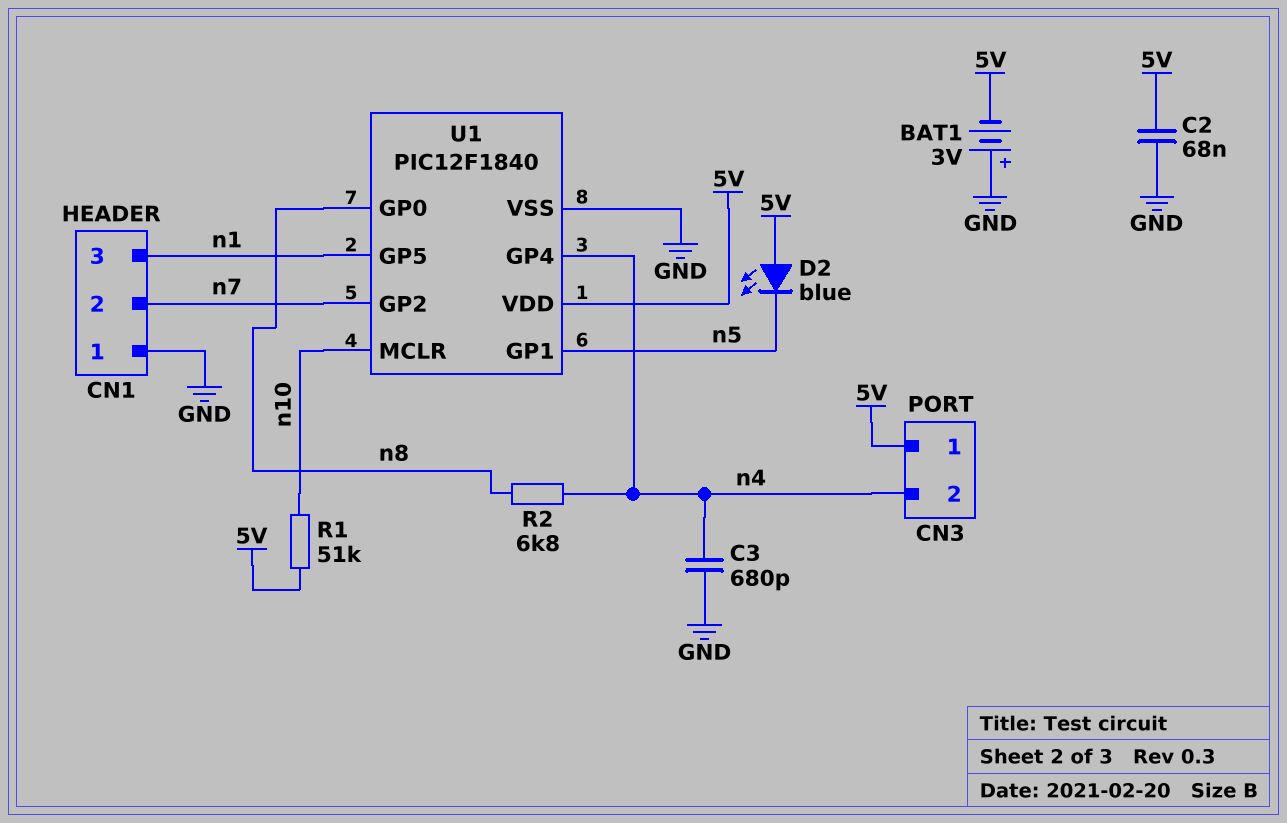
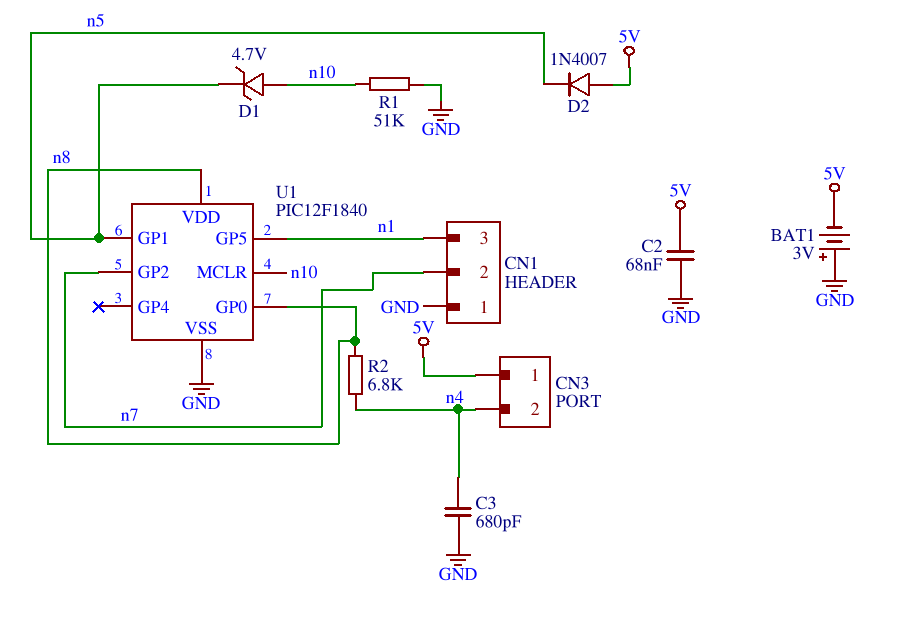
D1: none -> zener 4.7V (A n10, K n5)
D2: LED blue (A 5V, K n5) -> diode 1N4007 (A 5V, K n5)
R1: 51k (5V, n10) -> 51k (GND, n10)
U1 pin GP4: n4 -> none
U1 pin VDD: 5V -> n8

